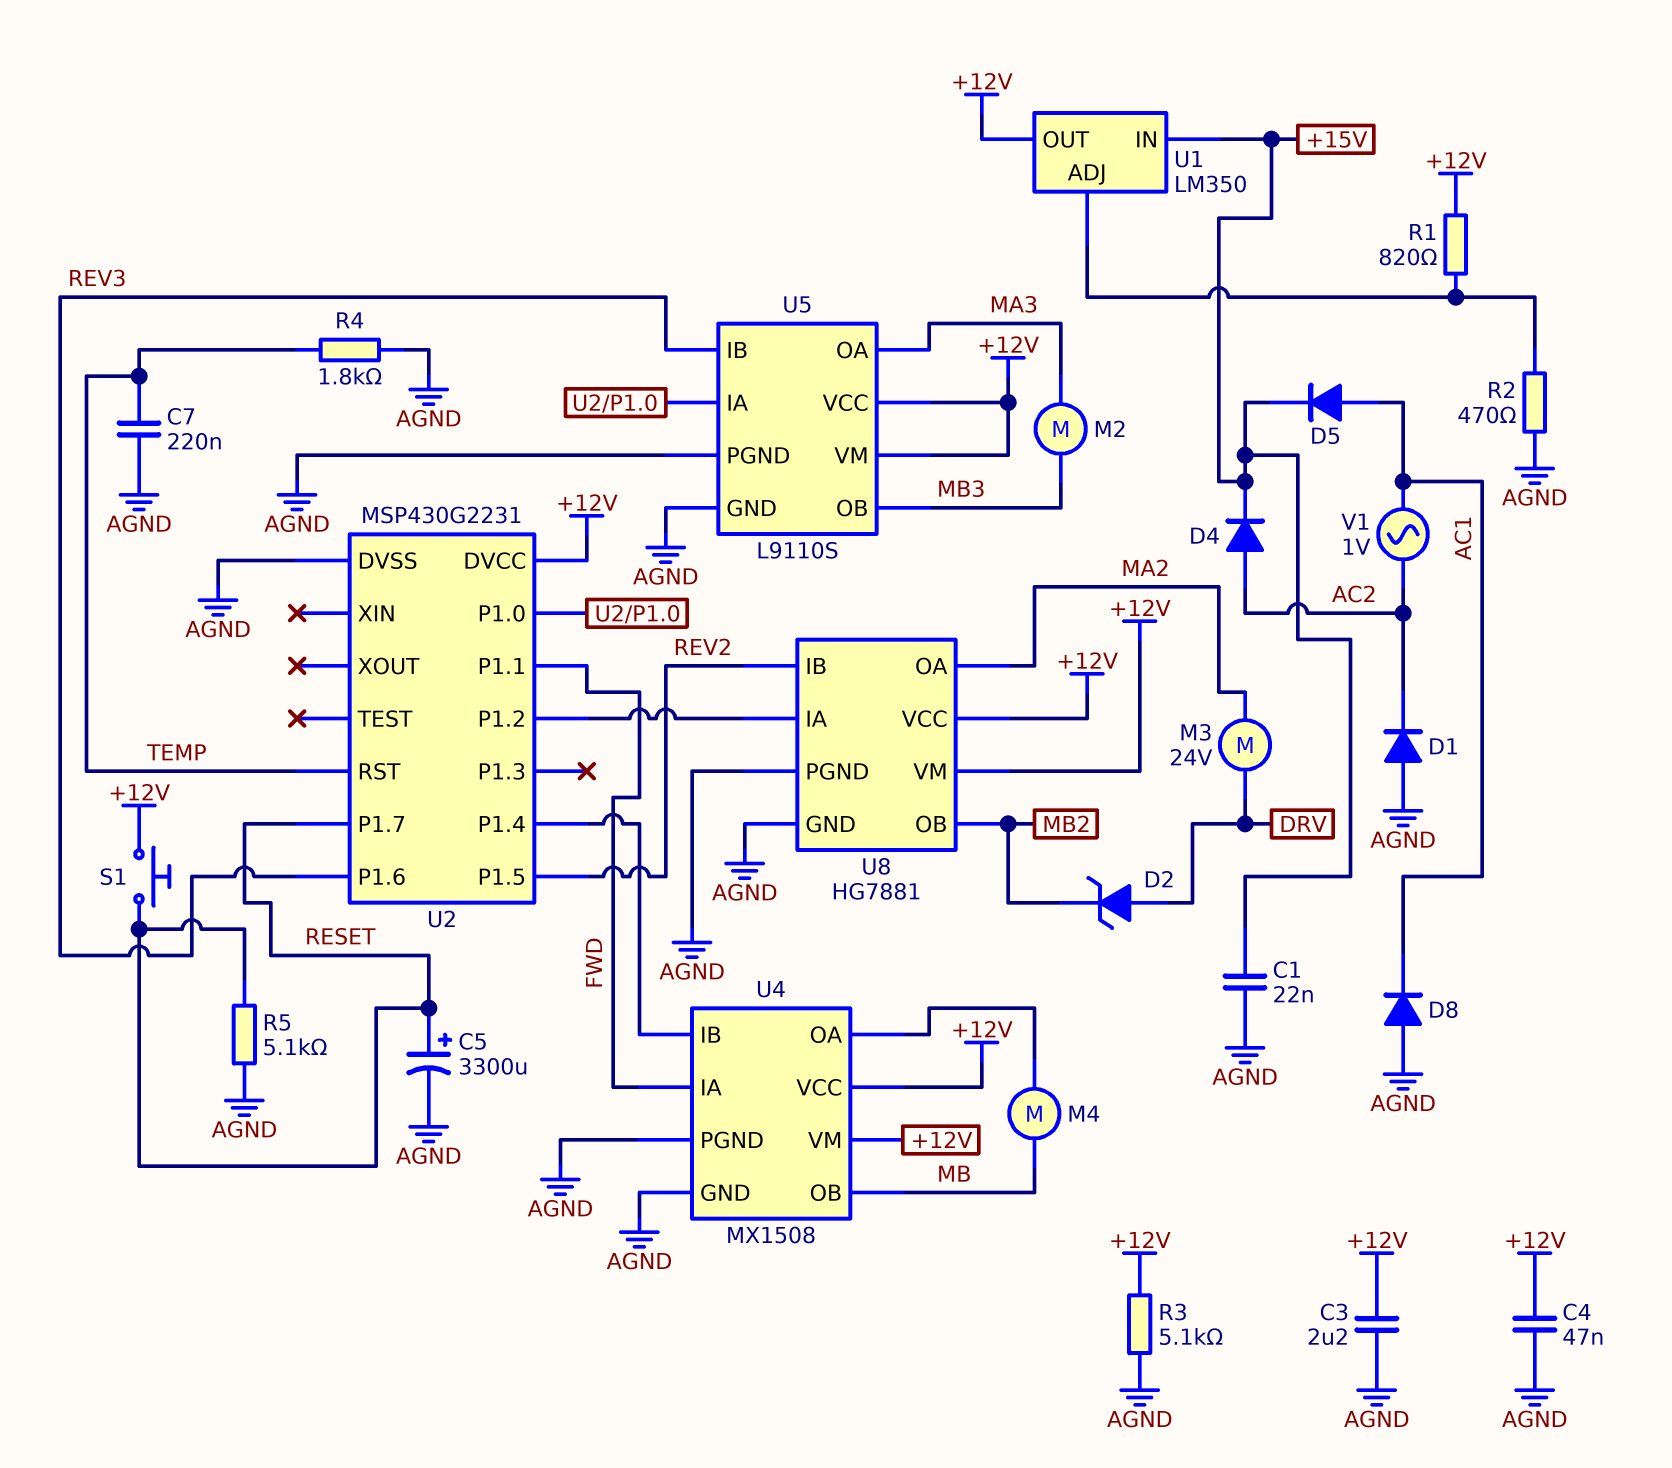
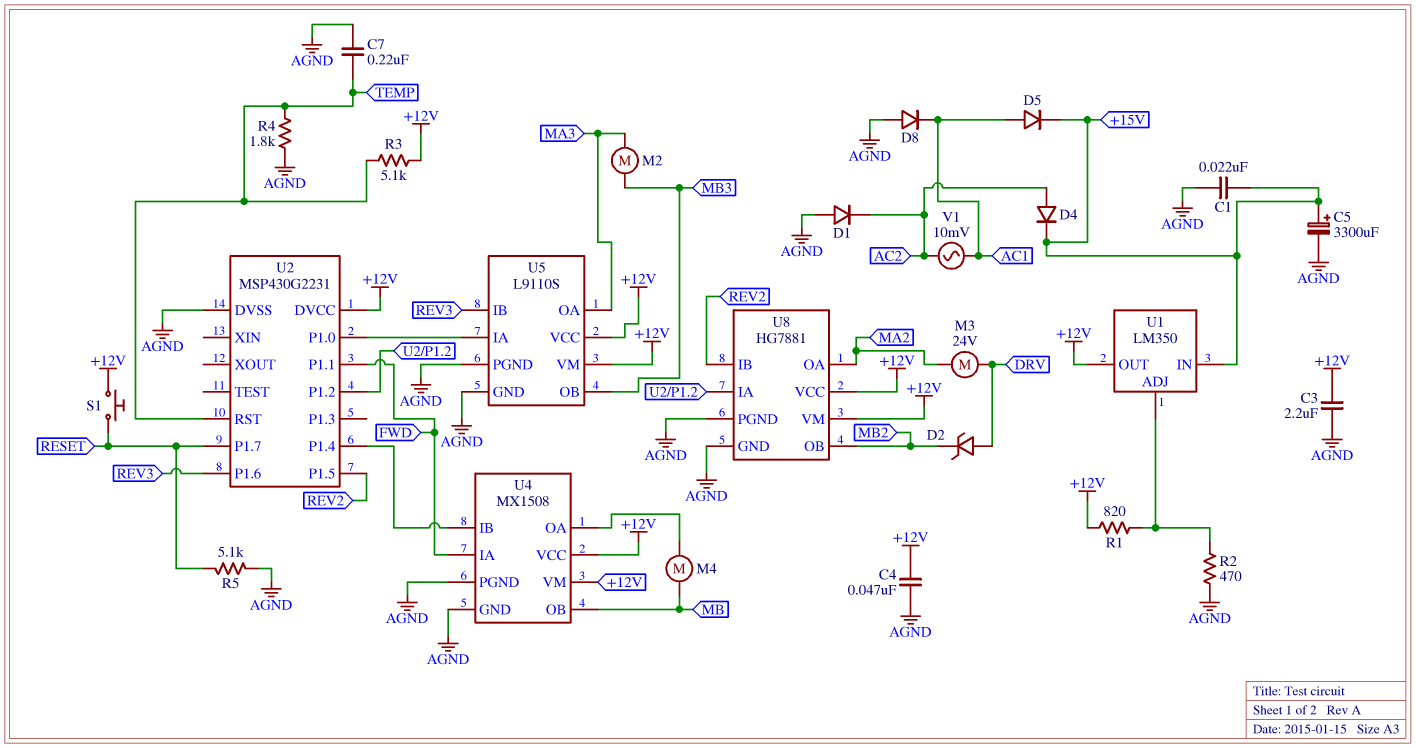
C5: 3300uF (plus RESET, minus AGND) -> 3300uF (plus +15V, minus AGND)
R3: 5.1k (+12V, AGND) -> 5.1k (+12V, TEMP)
V1: AC 1V (AC1, AC2) -> AC 10mV (AC1, AC2)

